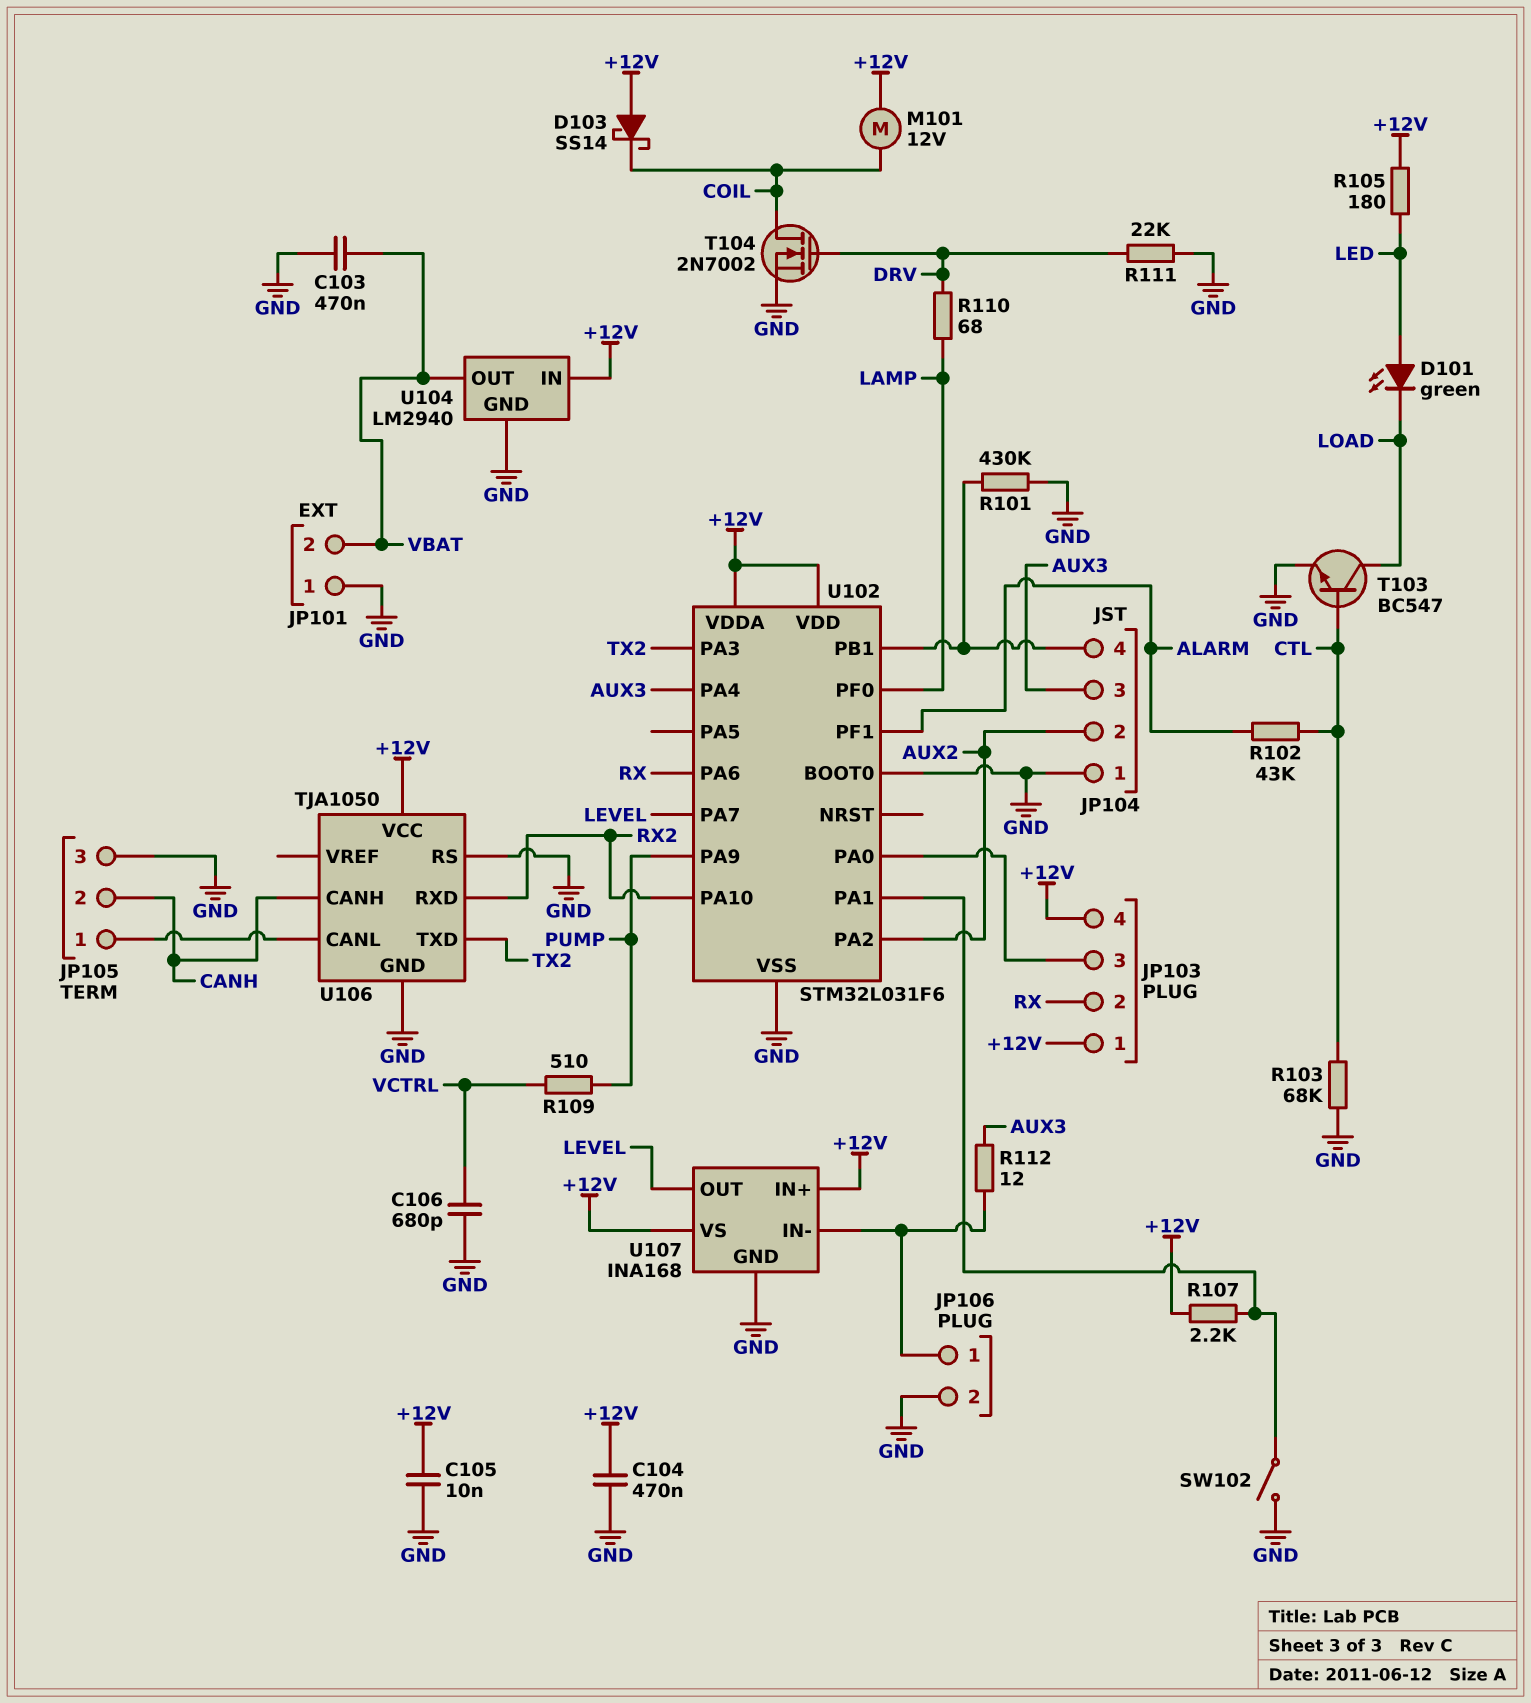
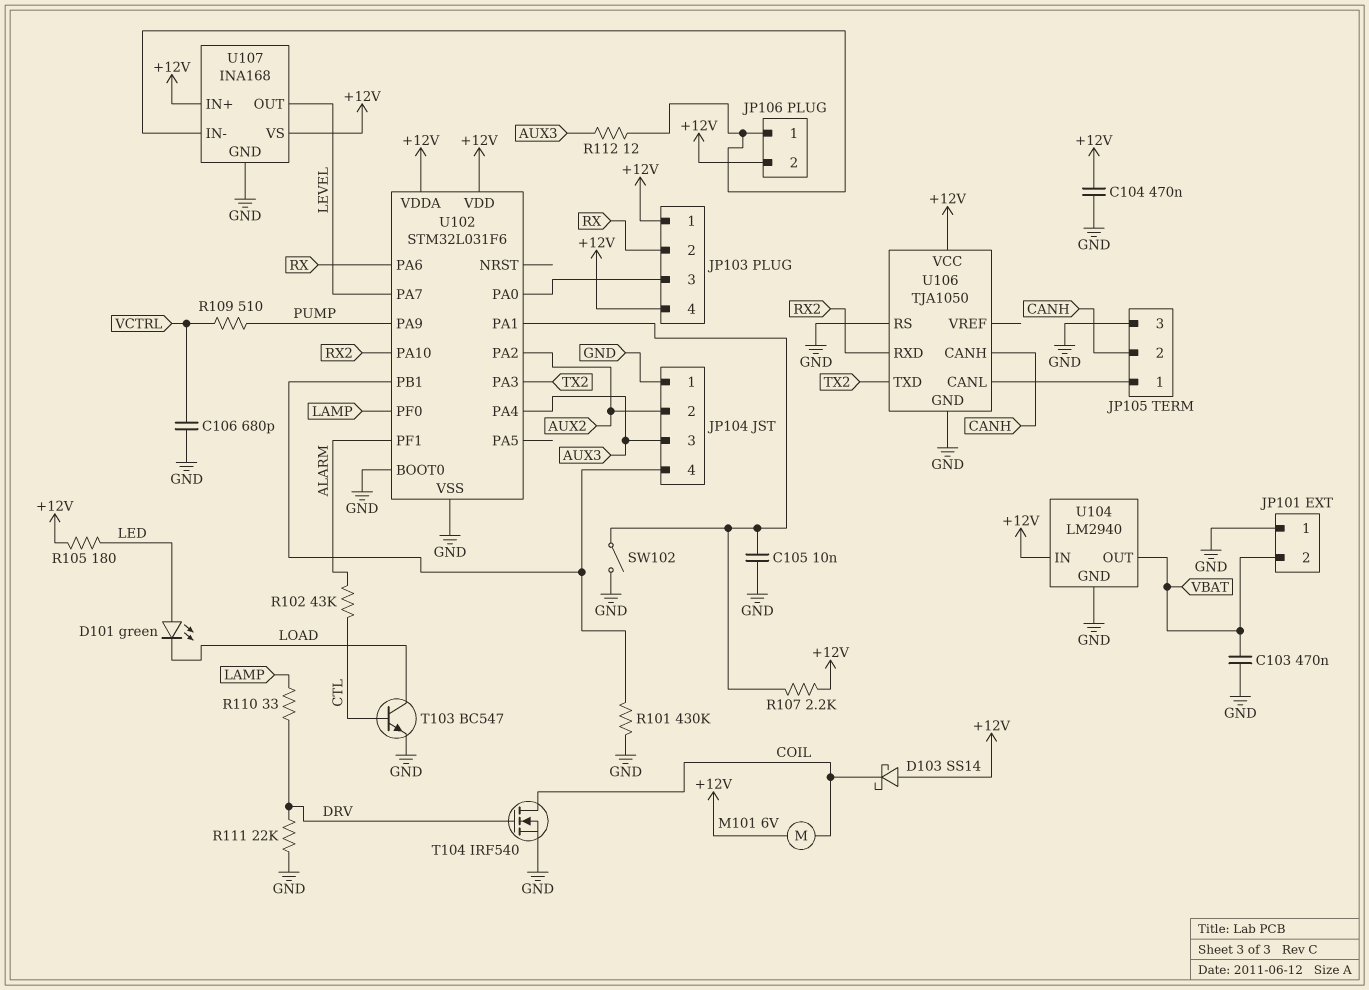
C105: 10nF (+12V, GND) -> 10nF (GND, U102/PA1)
JP106 pin 2: GND -> +12V
M101: motor 12V (+12V, COIL) -> motor 6V (+12V, COIL)
R103: 68k (CTL, GND) -> none
R110: 68 (DRV, LAMP) -> 33 (DRV, LAMP)
T104: NMOS 2N7002 (G DRV, D COIL, S GND) -> NMOS IRF540 (G DRV, D COIL, S GND)

